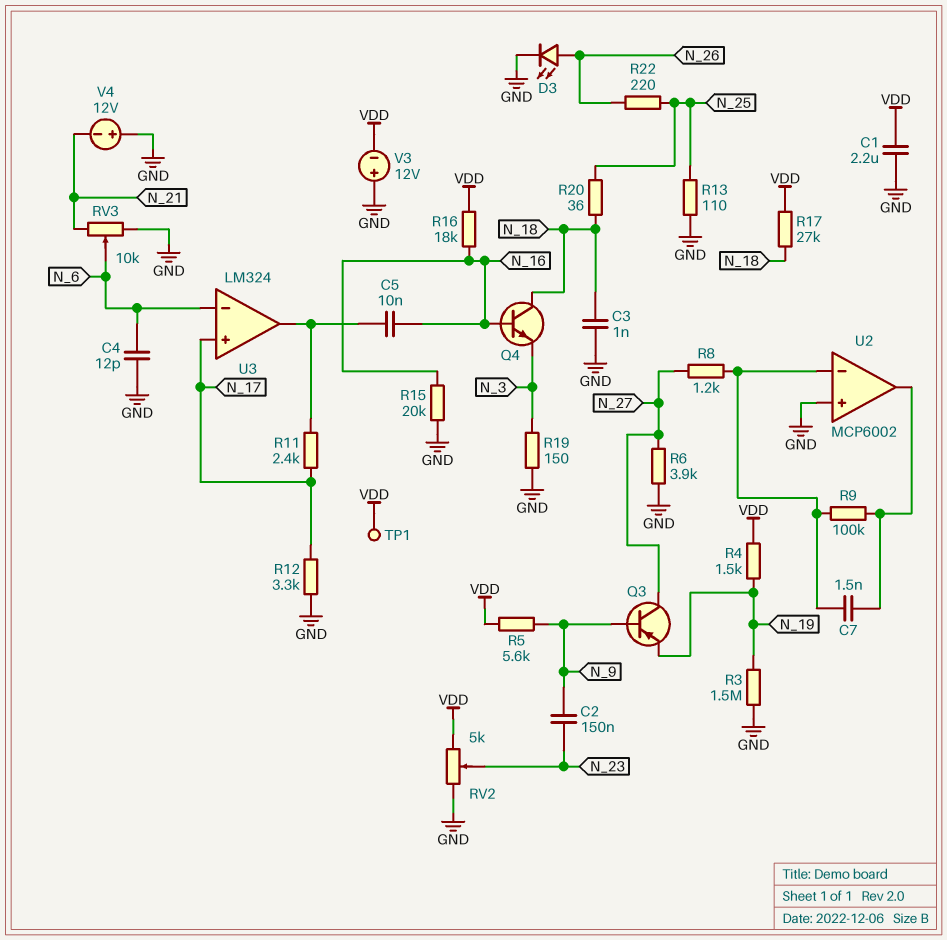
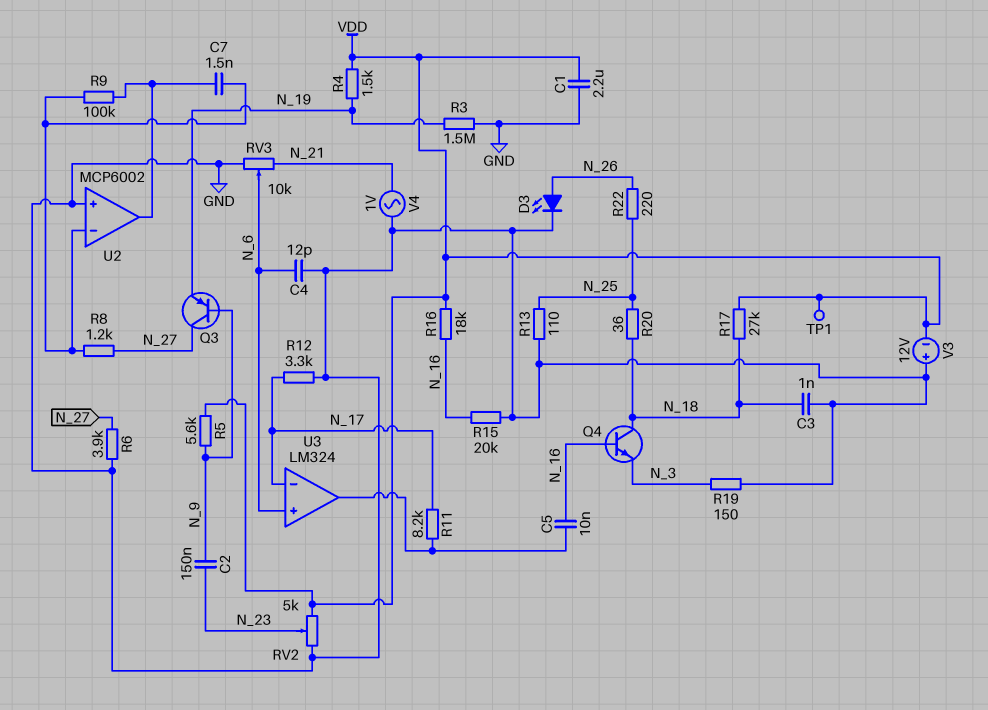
R11: 2.4k (N_17, U3/out) -> 8.2k (N_17, U3/out)
U3 pin in+: N_17 -> N_6
U3 pin in-: N_6 -> N_17
V4: 12V (plus GND, minus N_21) -> AC 1V (GND, N_21)

